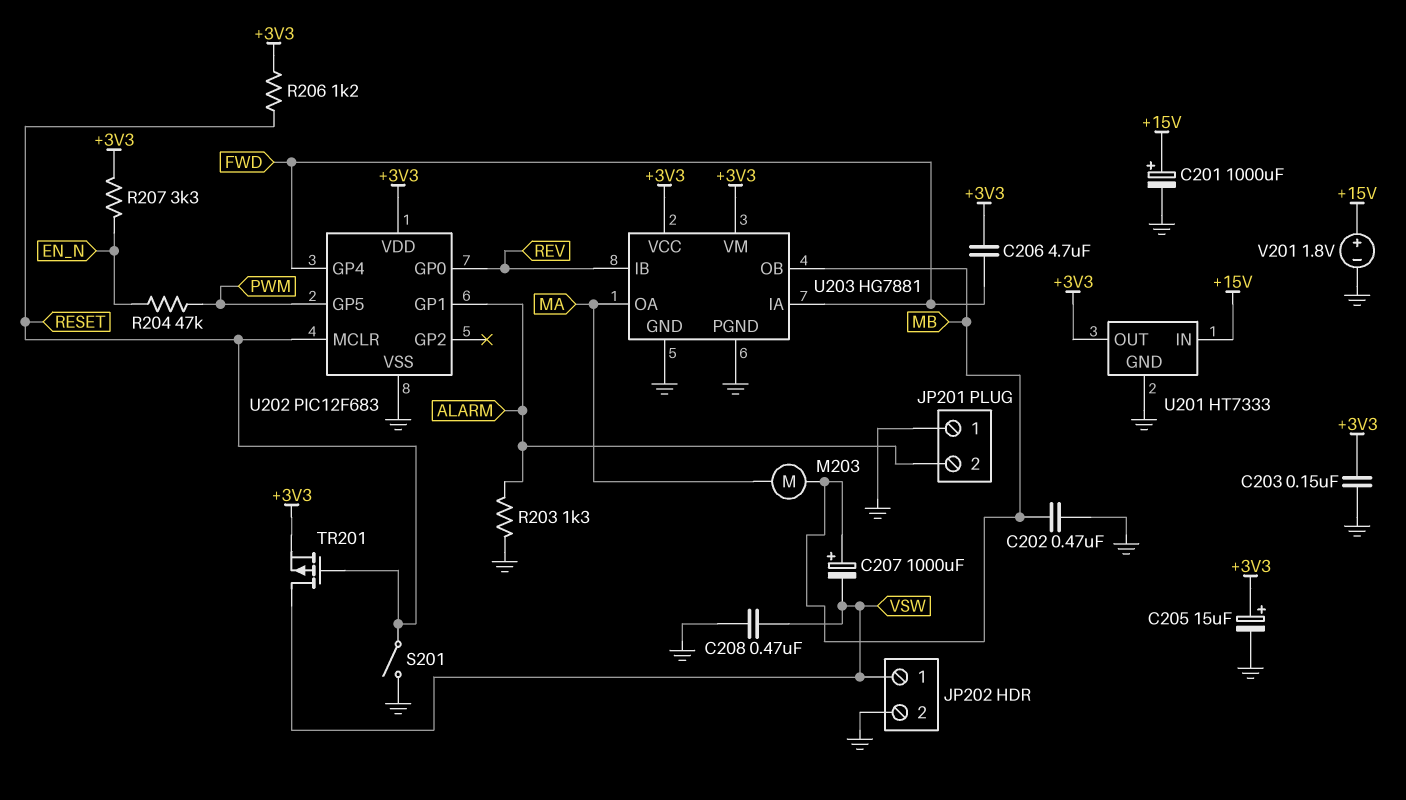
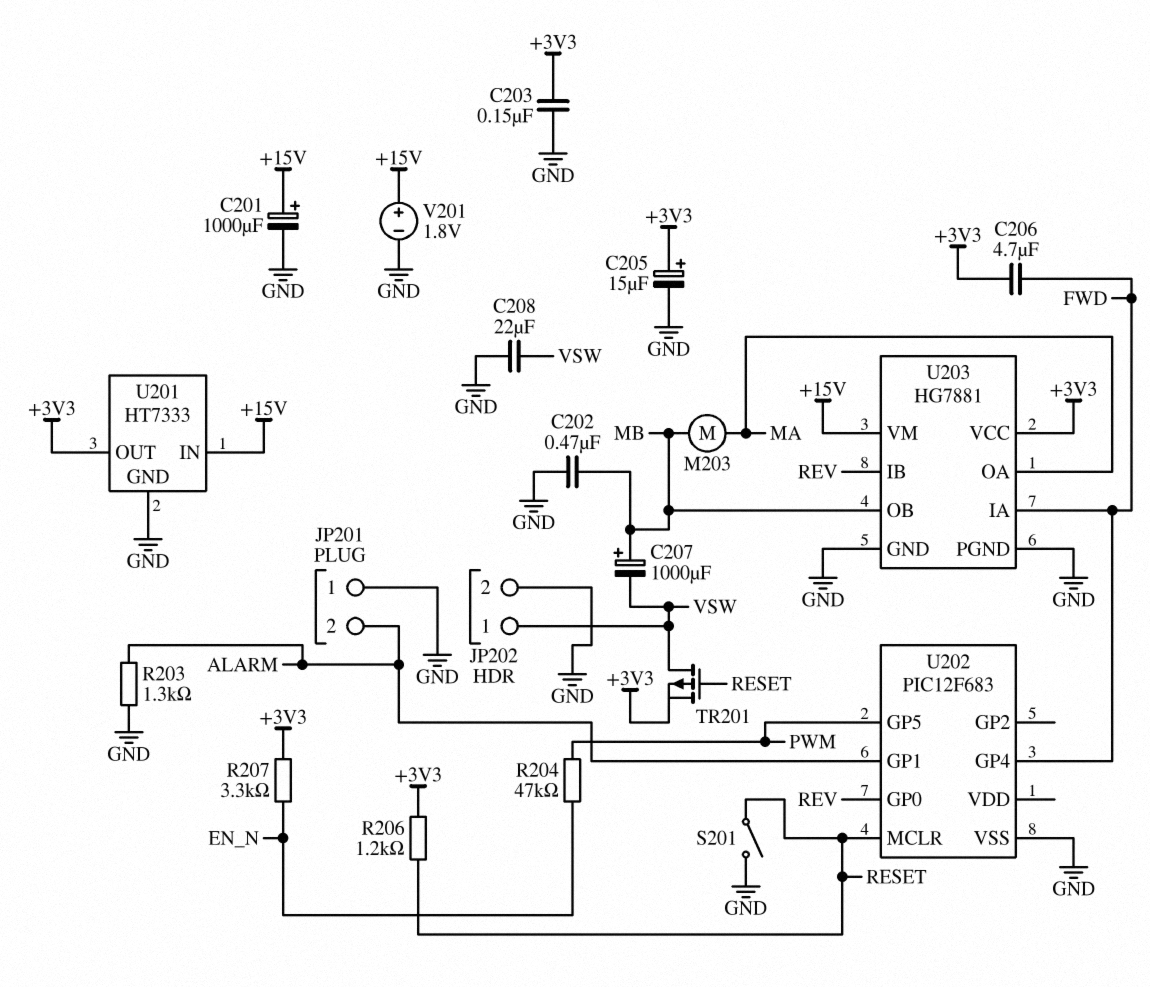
C208: 470nF (GND, VSW) -> 22uF (GND, VSW)
U202 pin VDD: +3V3 -> none
U203 pin VM: +3V3 -> +15V

